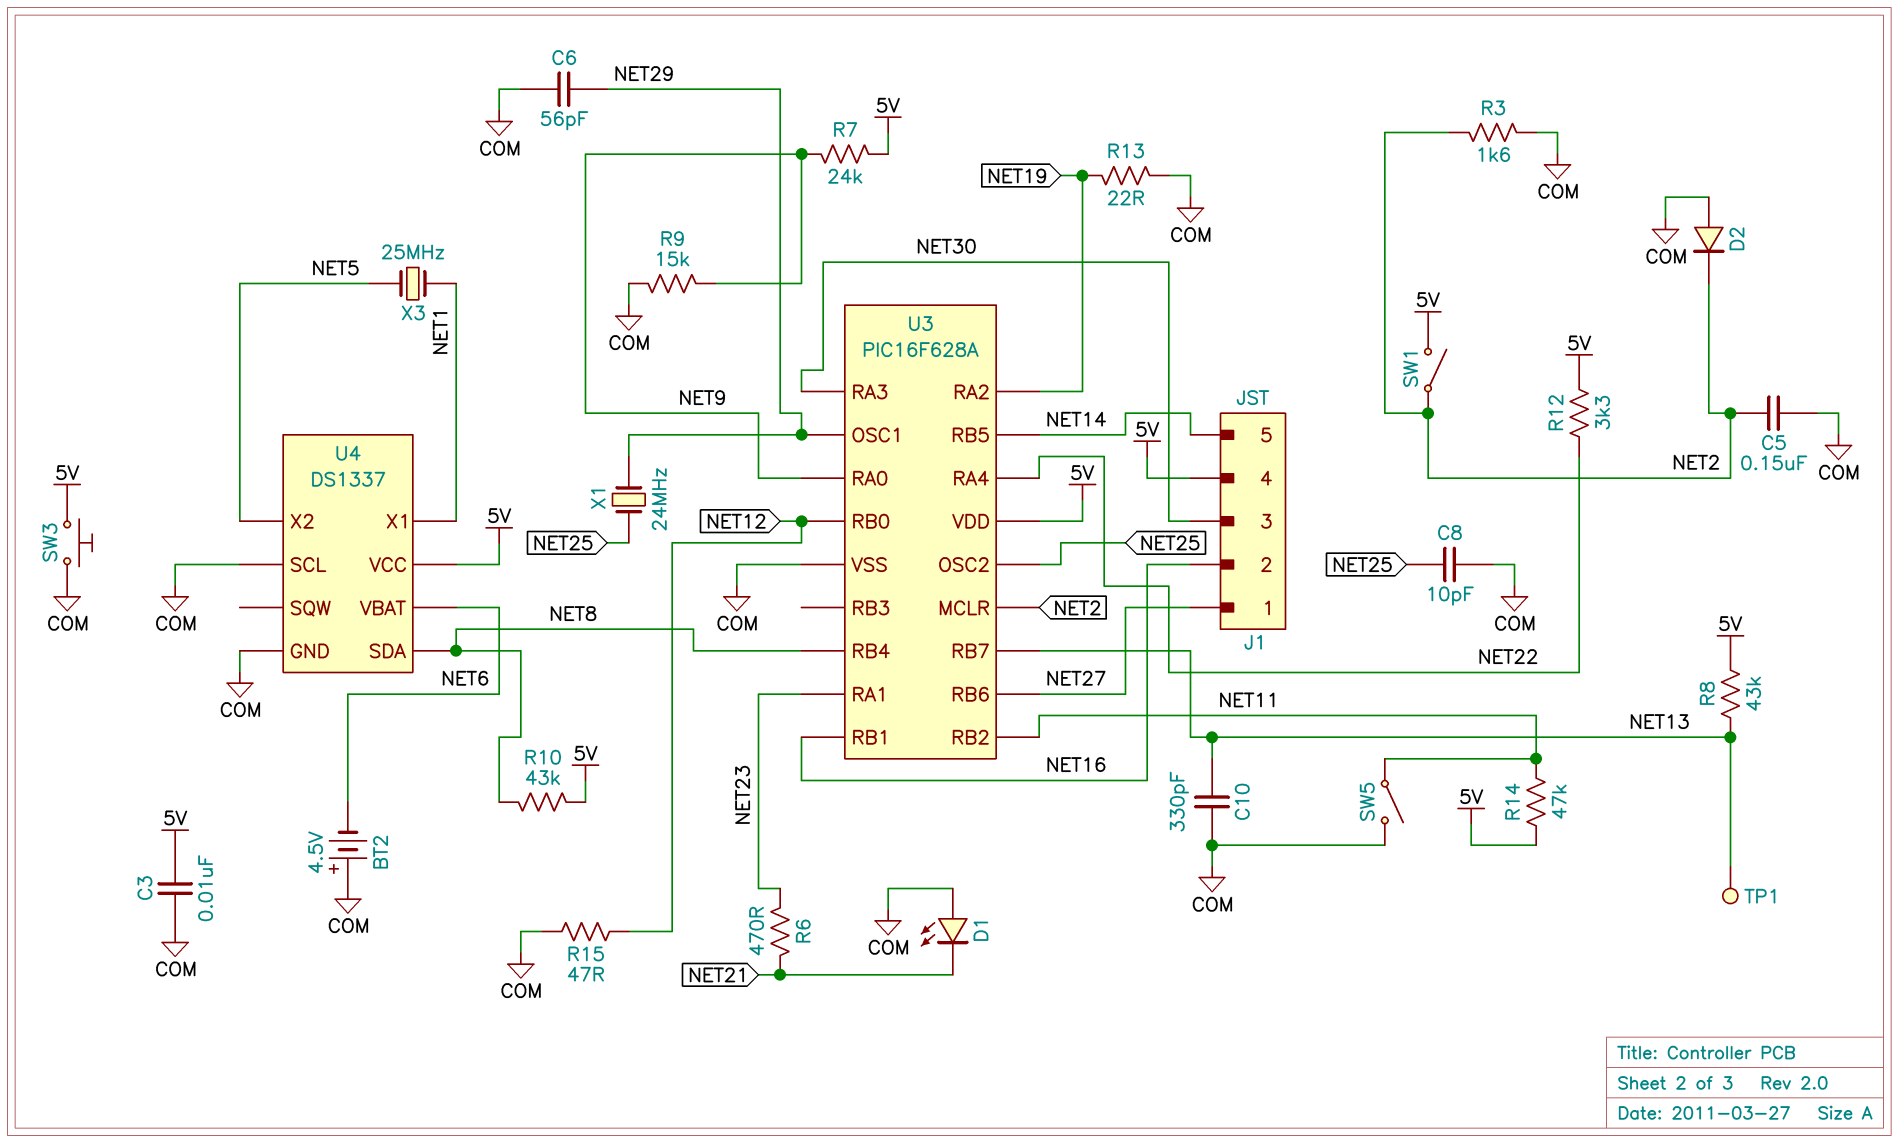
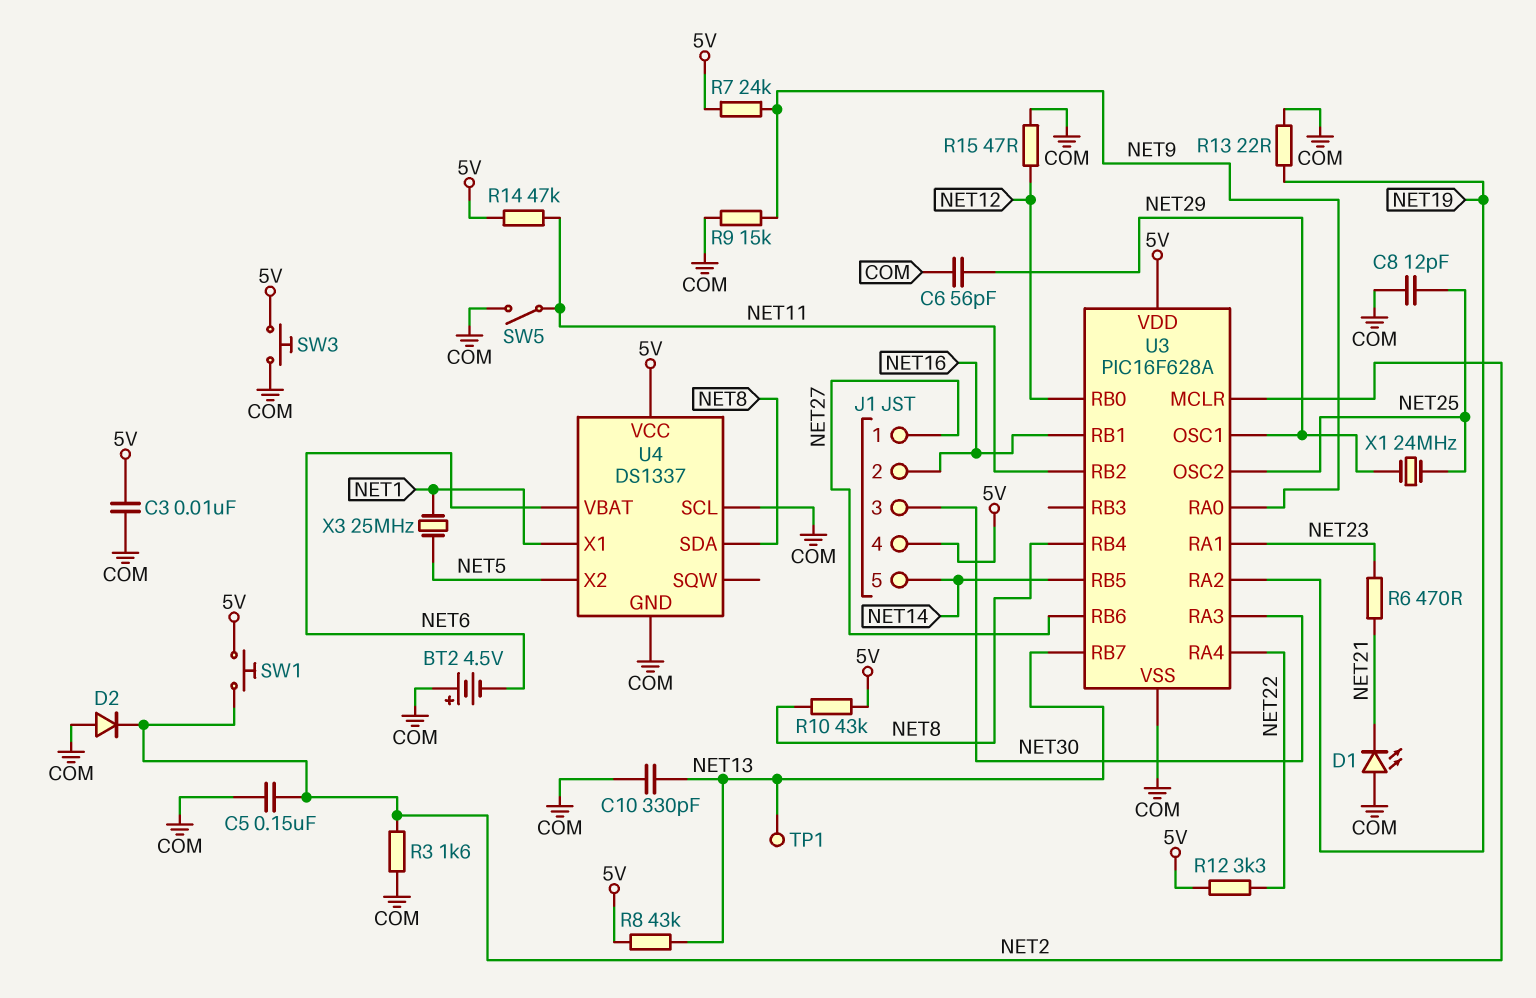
C8: 10pF (COM, NET25) -> 12pF (COM, NET25)
SW1: switch (5V, NET2) -> button (5V, NET2)

